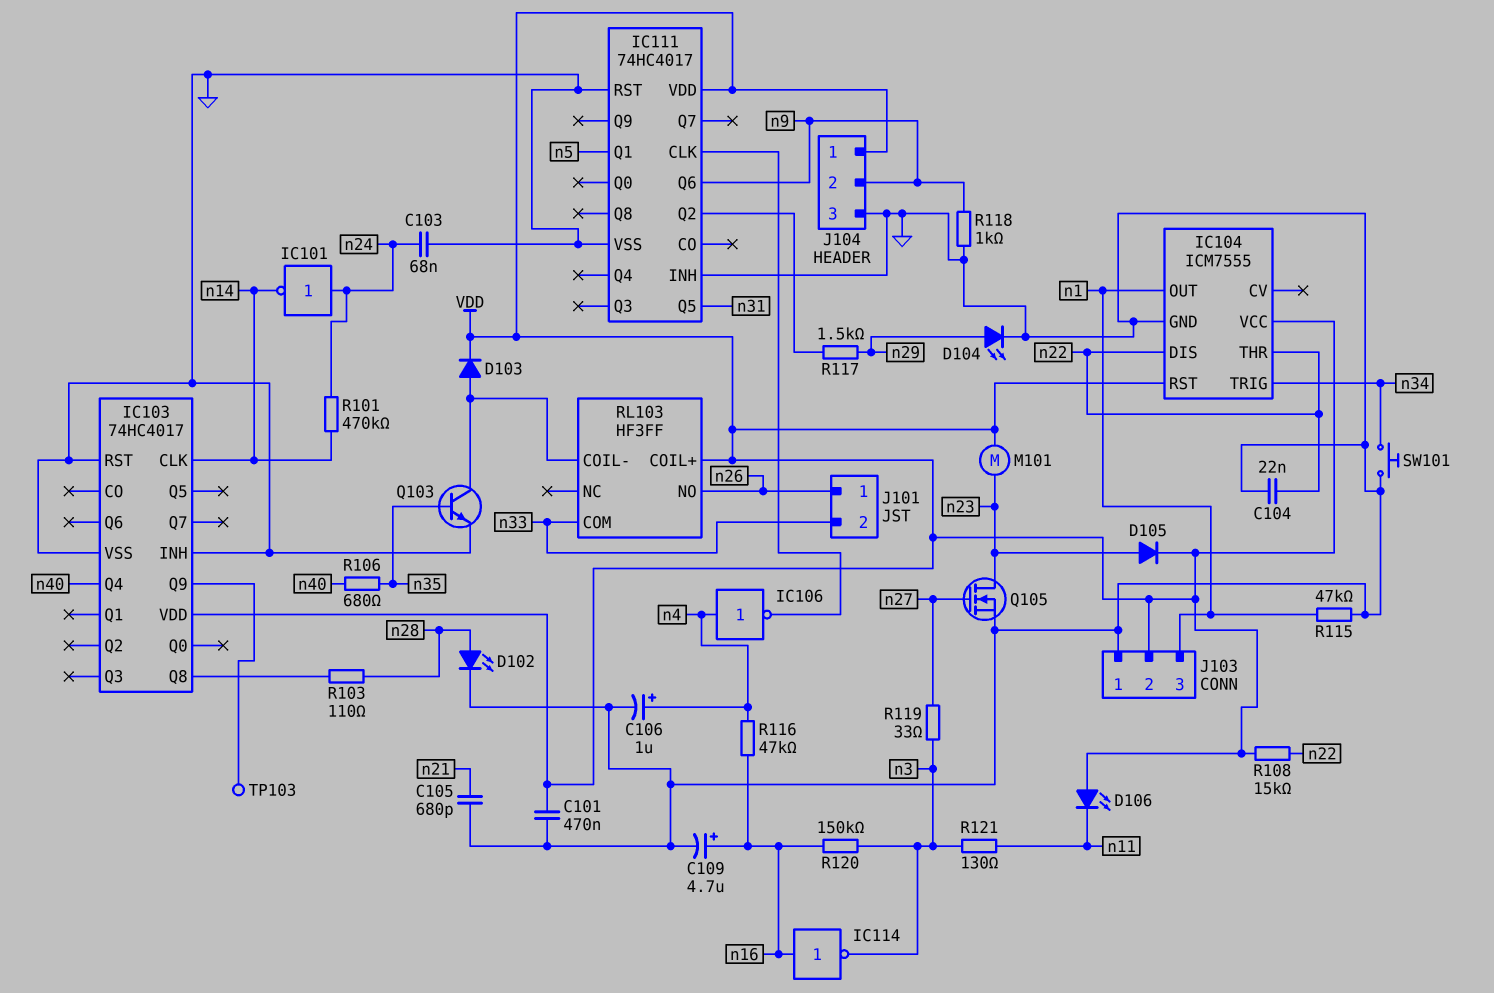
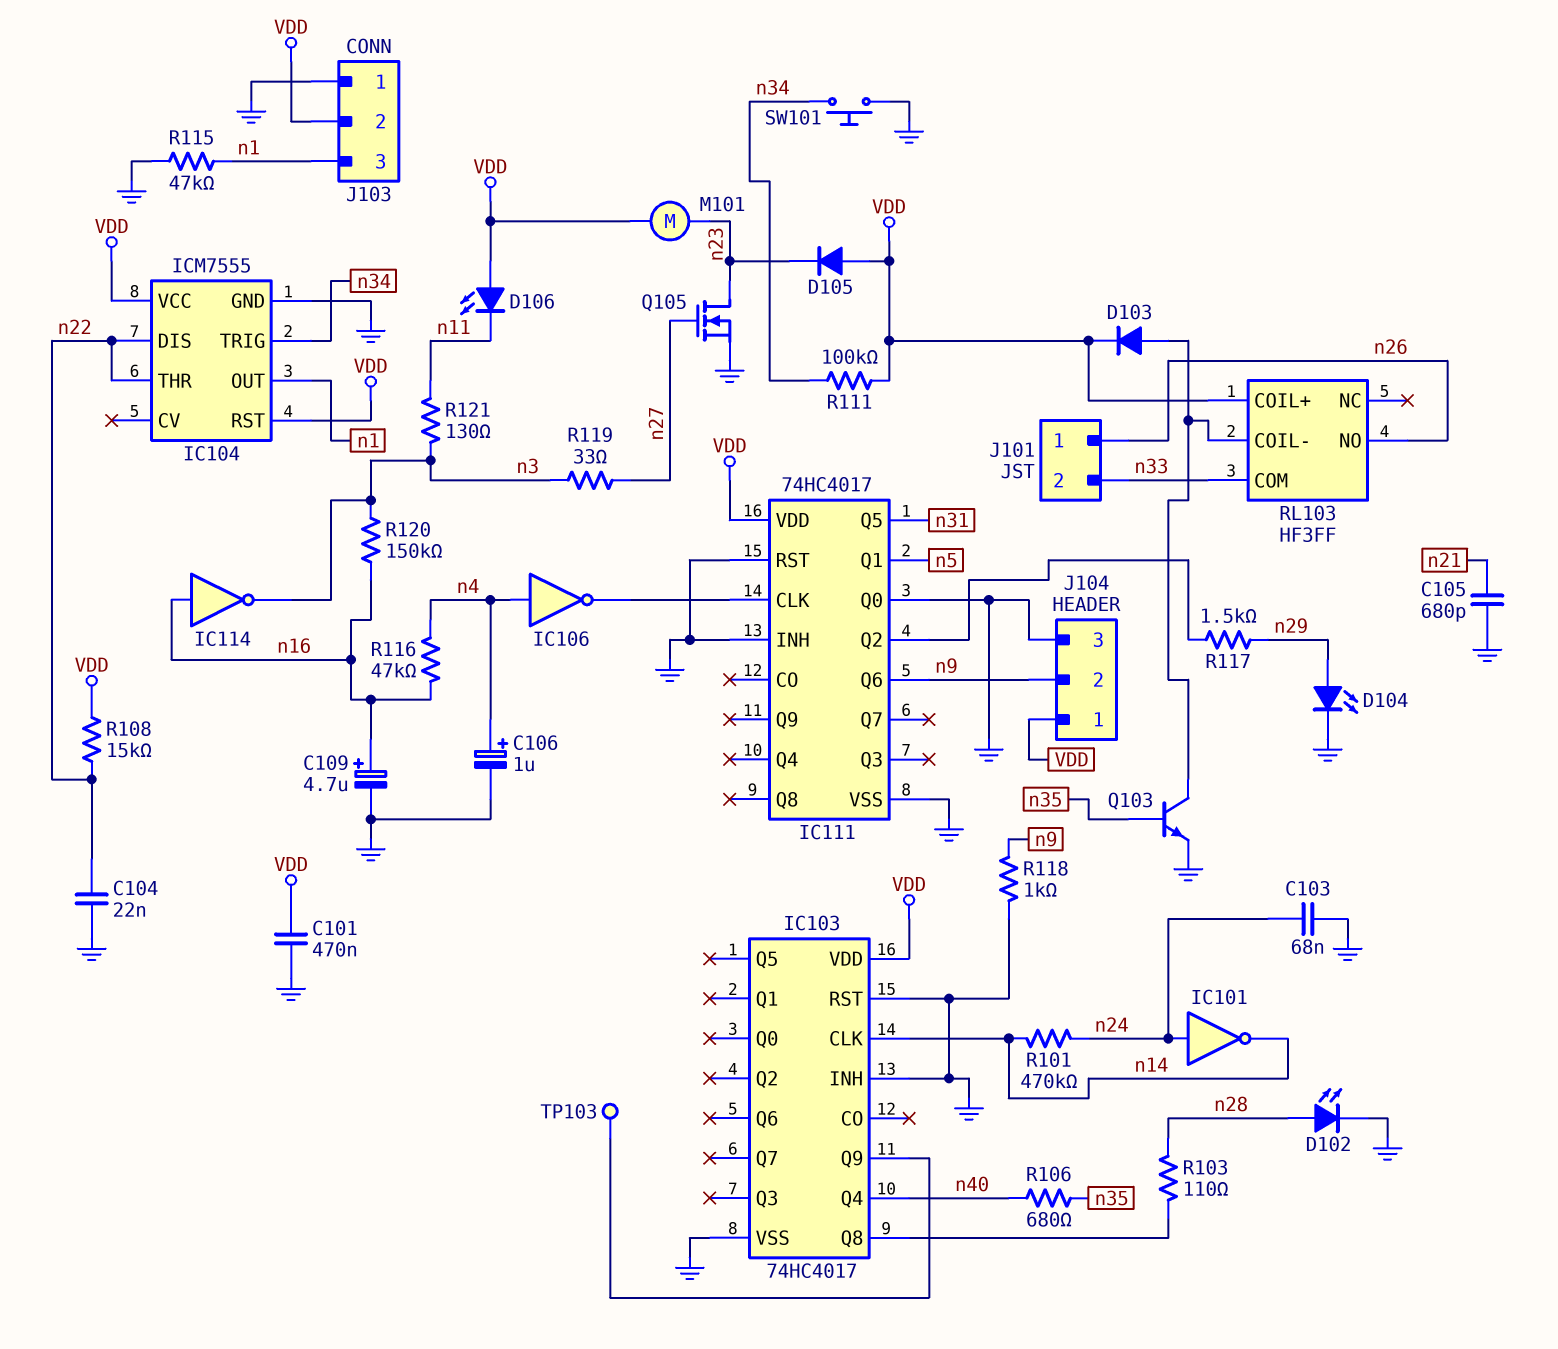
D105: diode (A n23, K VDD) -> diode (A VDD, K n23)
IC111 pin Q0: none -> GND
R111: none -> 100k (VDD, n34)

